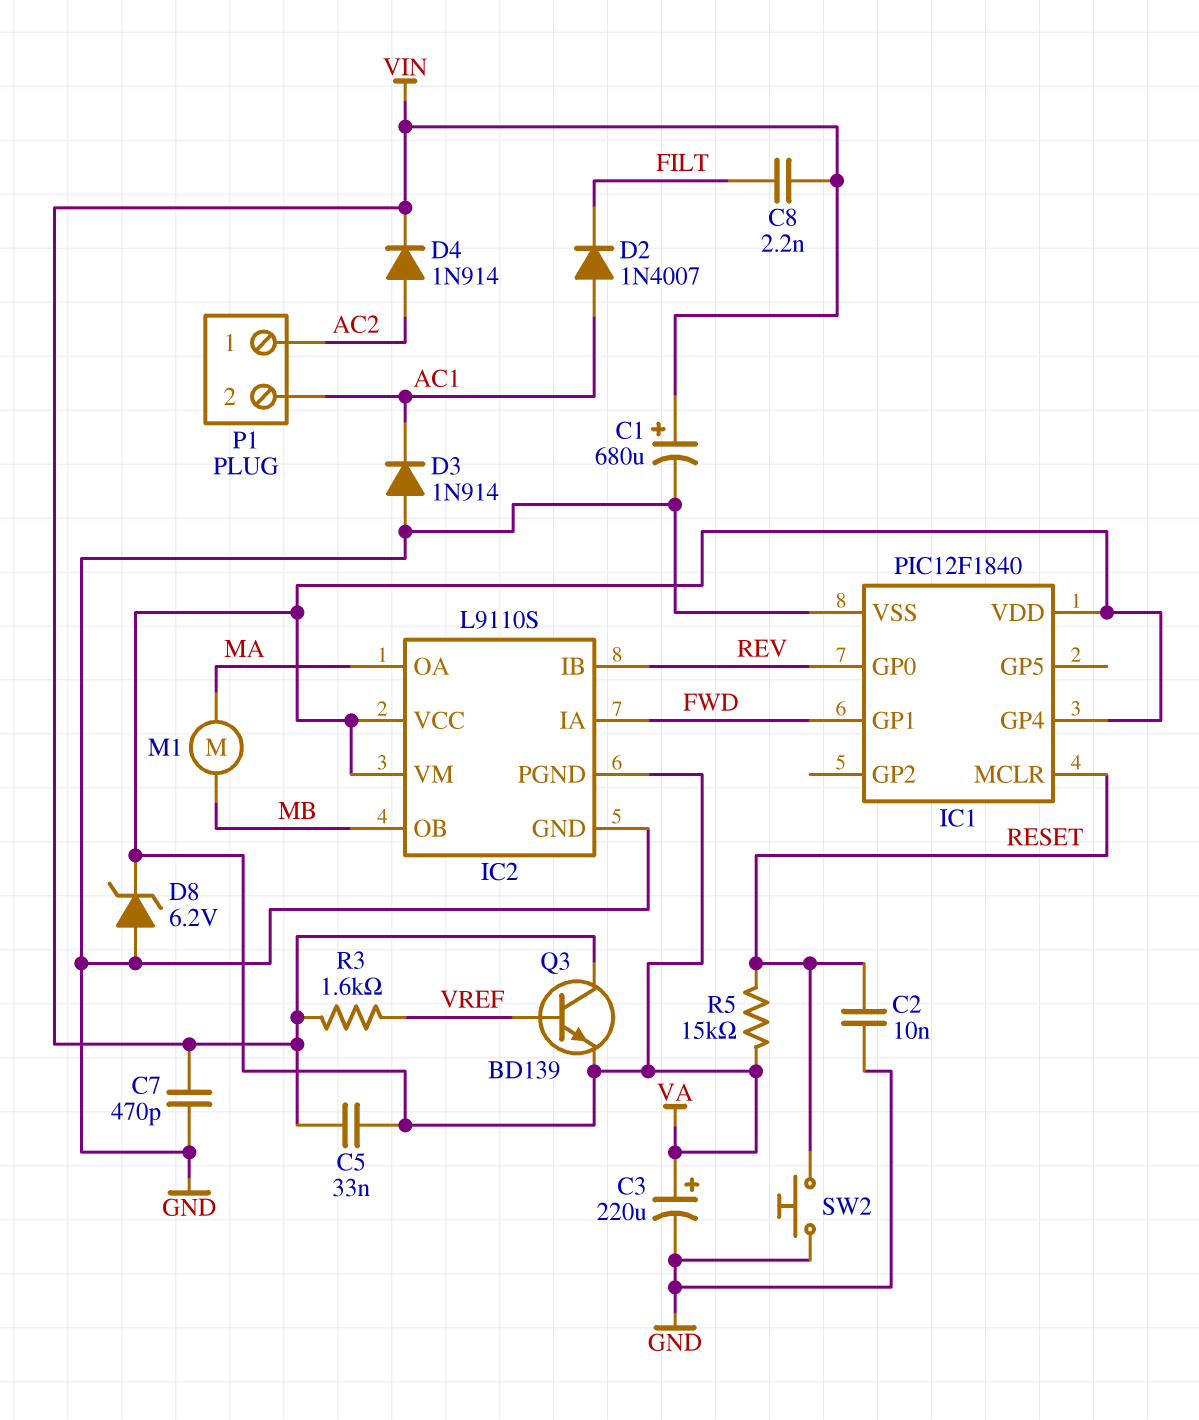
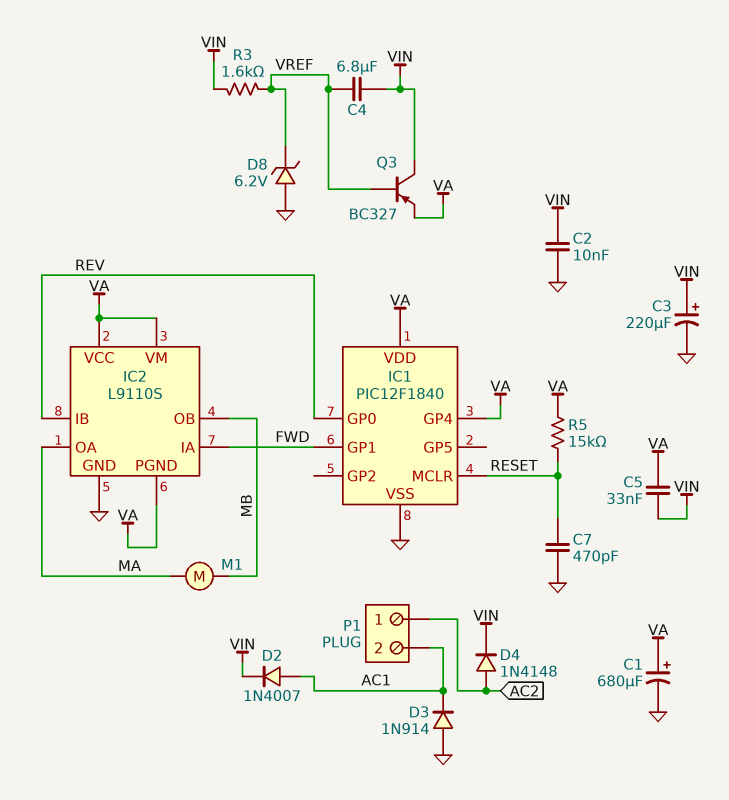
C1: 680uF (plus VIN, minus GND) -> 680uF (plus VA, minus GND)
C2: 10nF (GND, RESET) -> 10nF (GND, VIN)
C3: 220uF (plus VA, minus GND) -> 220uF (plus VIN, minus GND)
C4: none -> 6.8uF (VIN, VREF)
C7: 470pF (GND, VIN) -> 470pF (GND, RESET)
C8: 2.2nF (FILT, VIN) -> none
D2: diode 1N4007 (A AC1, K FILT) -> diode 1N4007 (A AC1, K VIN)
D4: diode 1N914 (A AC2, K VIN) -> diode 1N4148 (A AC2, K VIN)
D8: zener 6.2V (A GND, K VA) -> zener 6.2V (A GND, K VREF)
Q3: NPN BD139 (B VREF, C VIN, E VA) -> PNP BC327 (B VREF, C VIN, E VA)
SW2: button (GND, RESET) -> none

